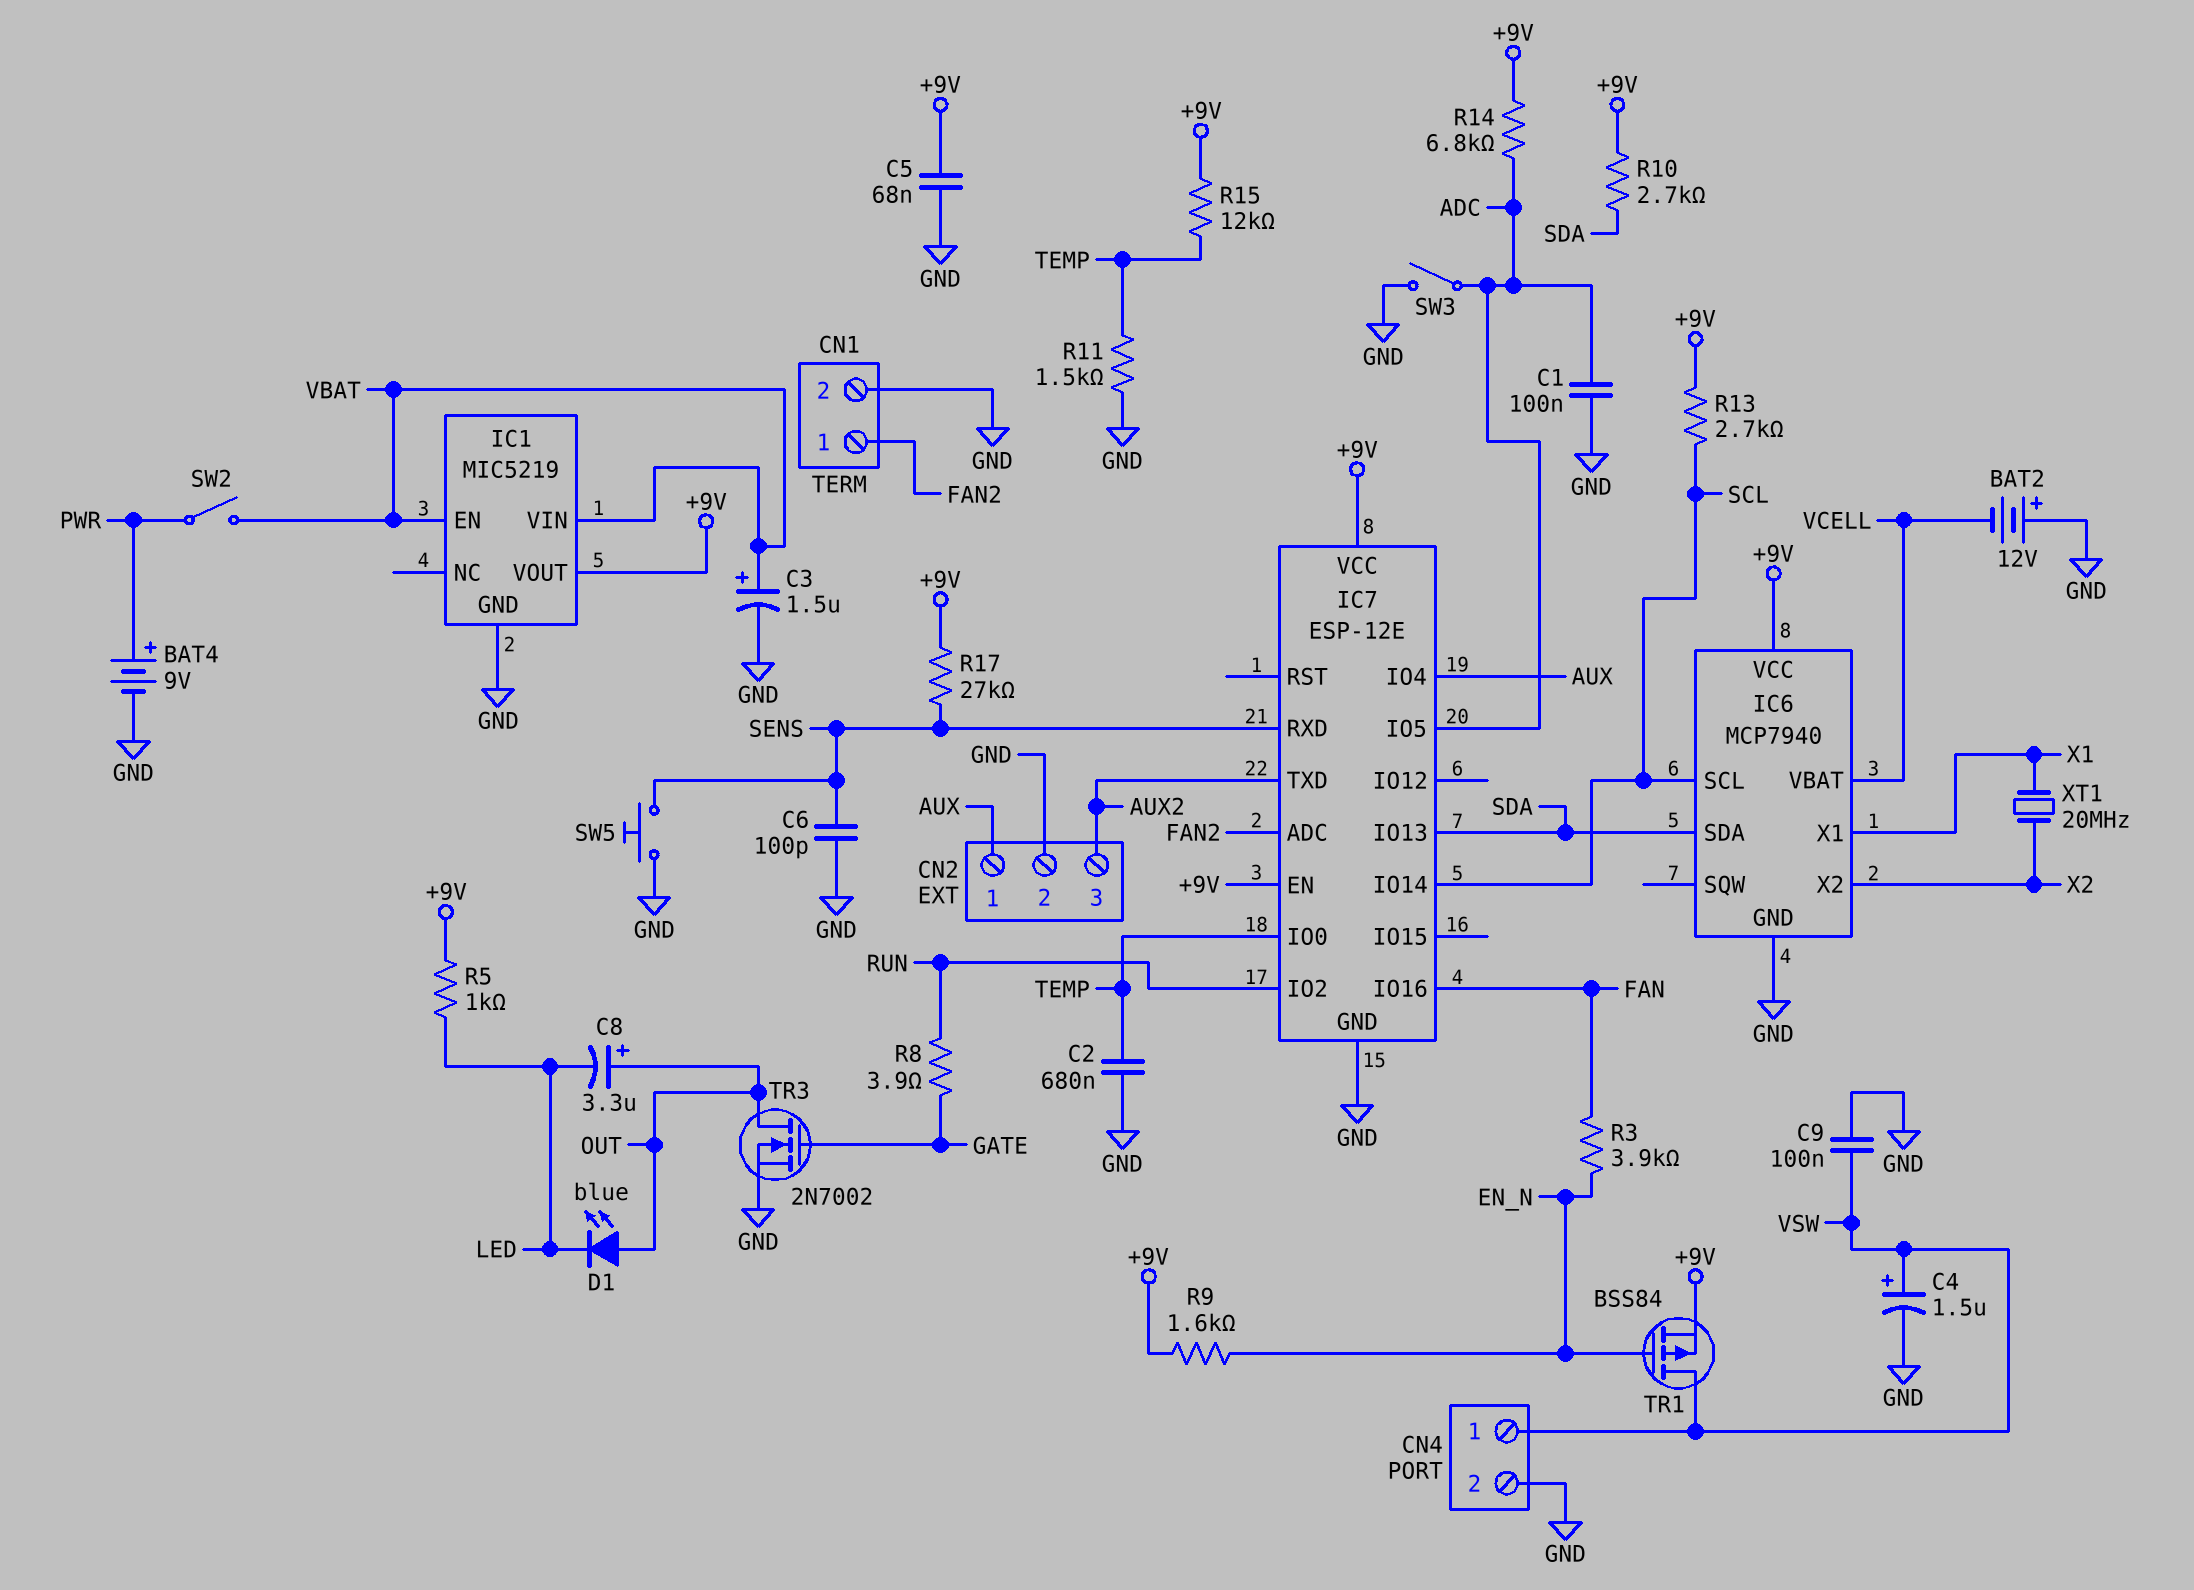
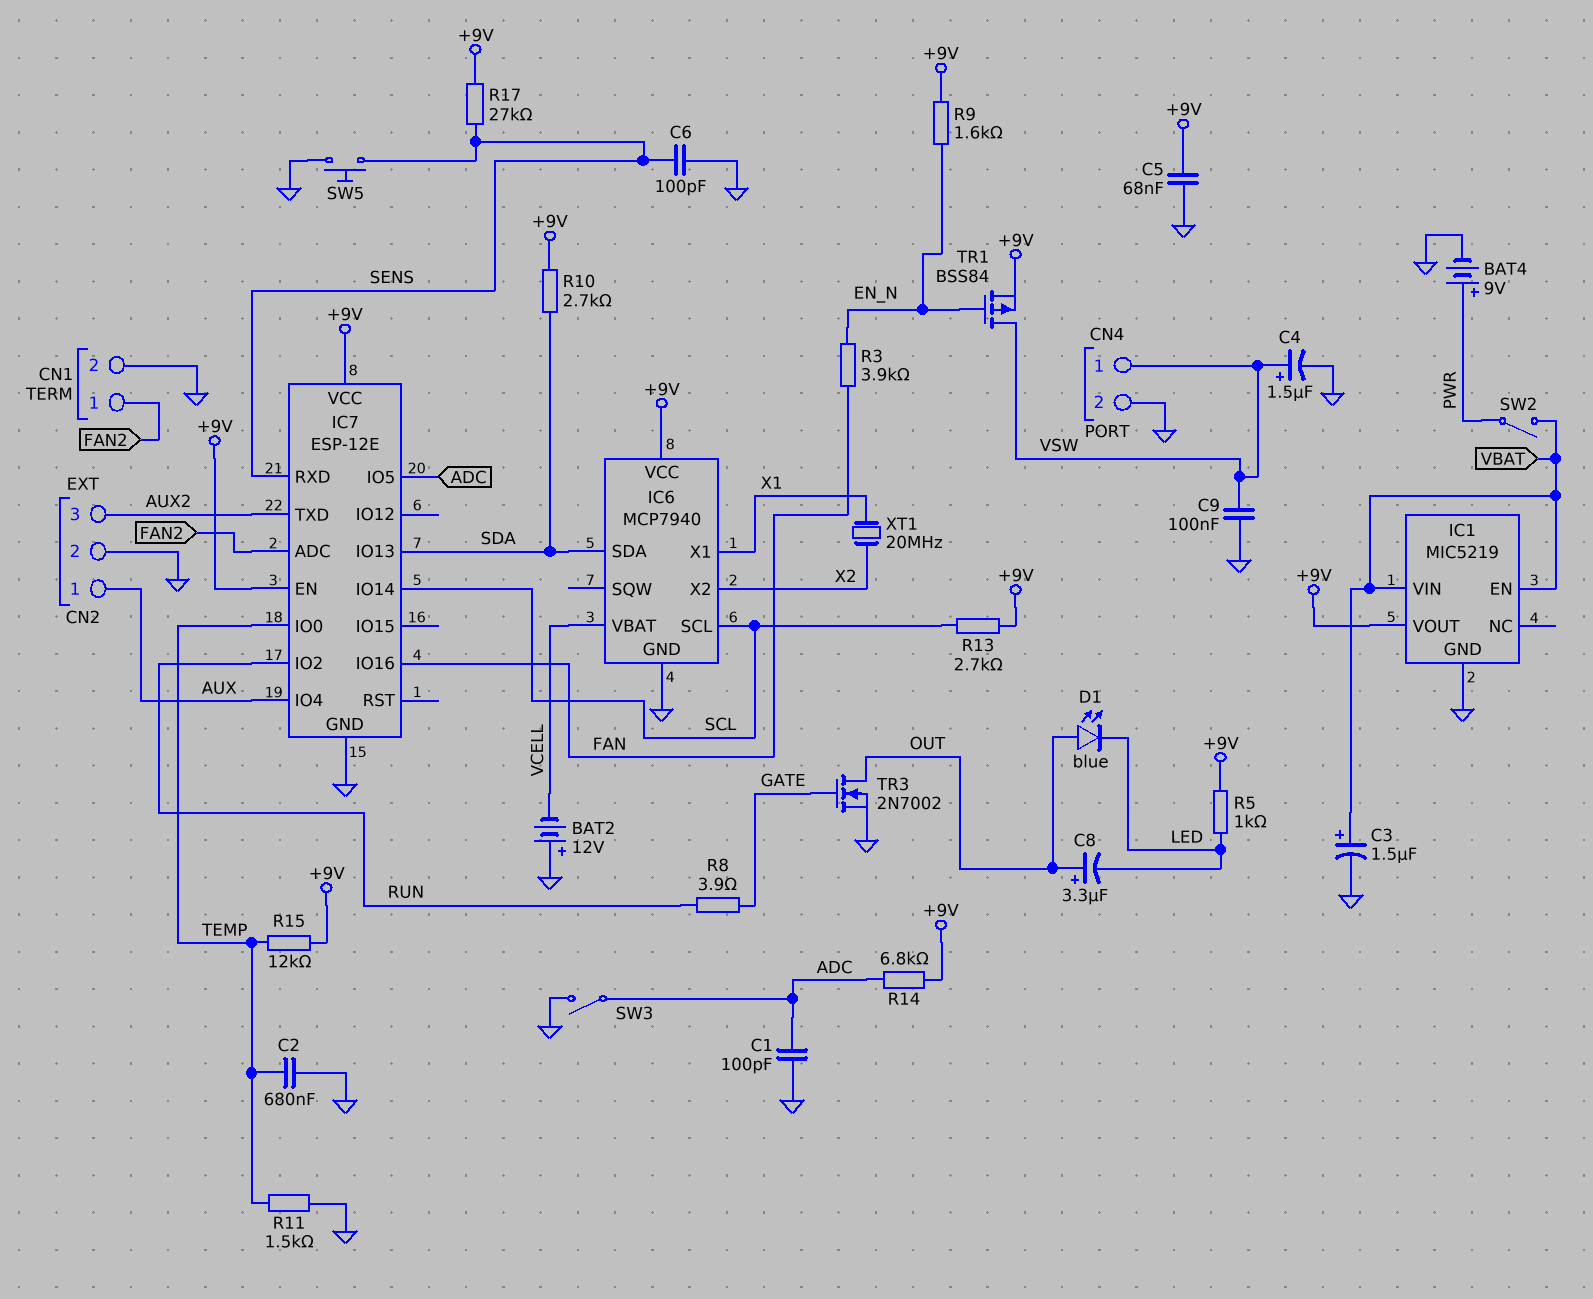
C1: 100nF (ADC, GND) -> 100pF (ADC, GND)

